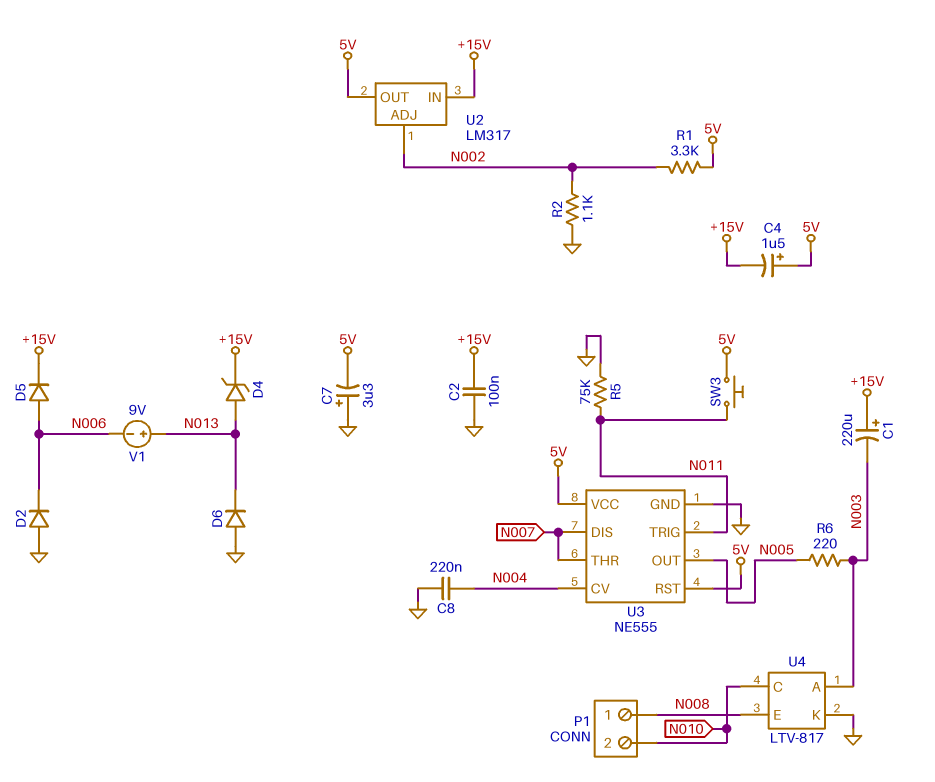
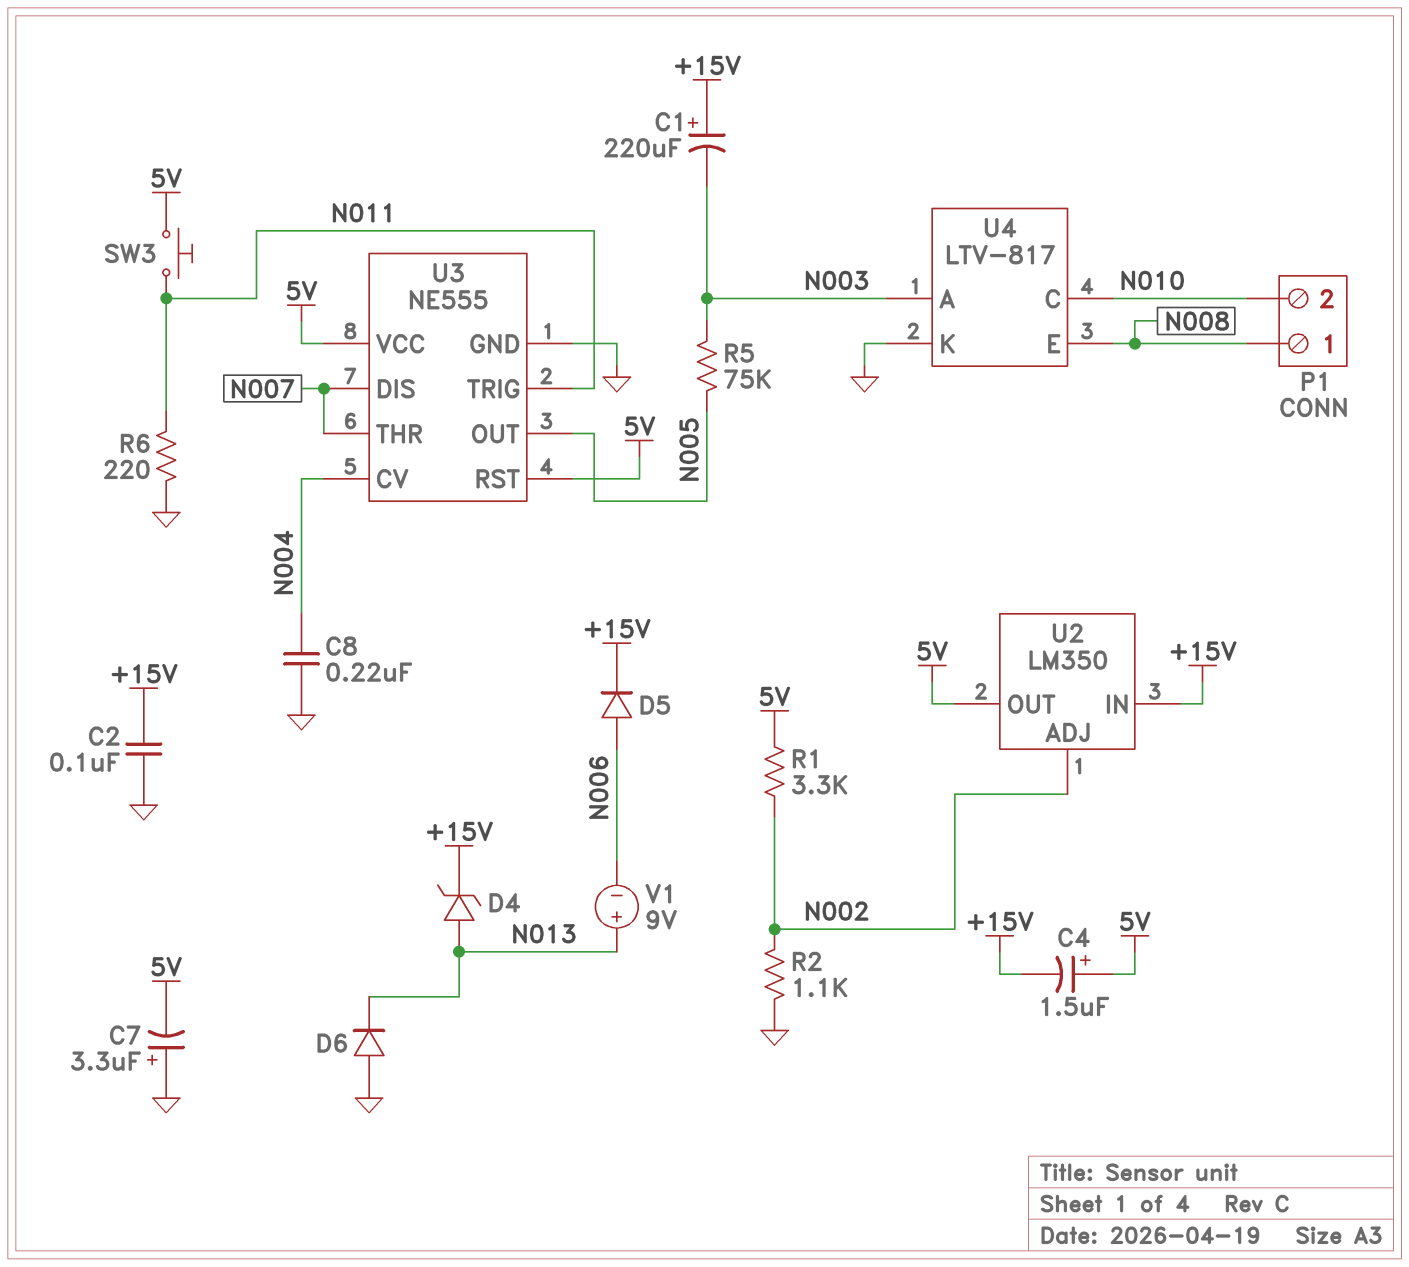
D2: diode (A GND, K N006) -> none
R5: 75k (GND, N011) -> 75k (N003, N005)
R6: 220 (N003, N005) -> 220 (GND, N011)
U2: LM317 -> LM350

